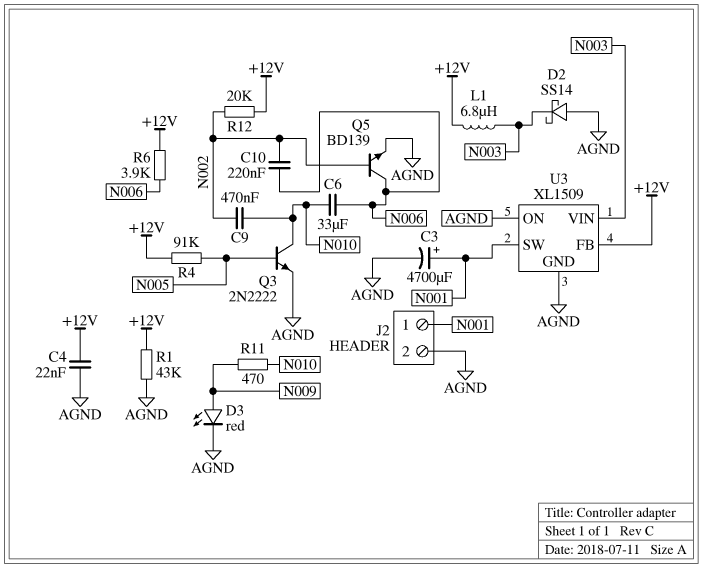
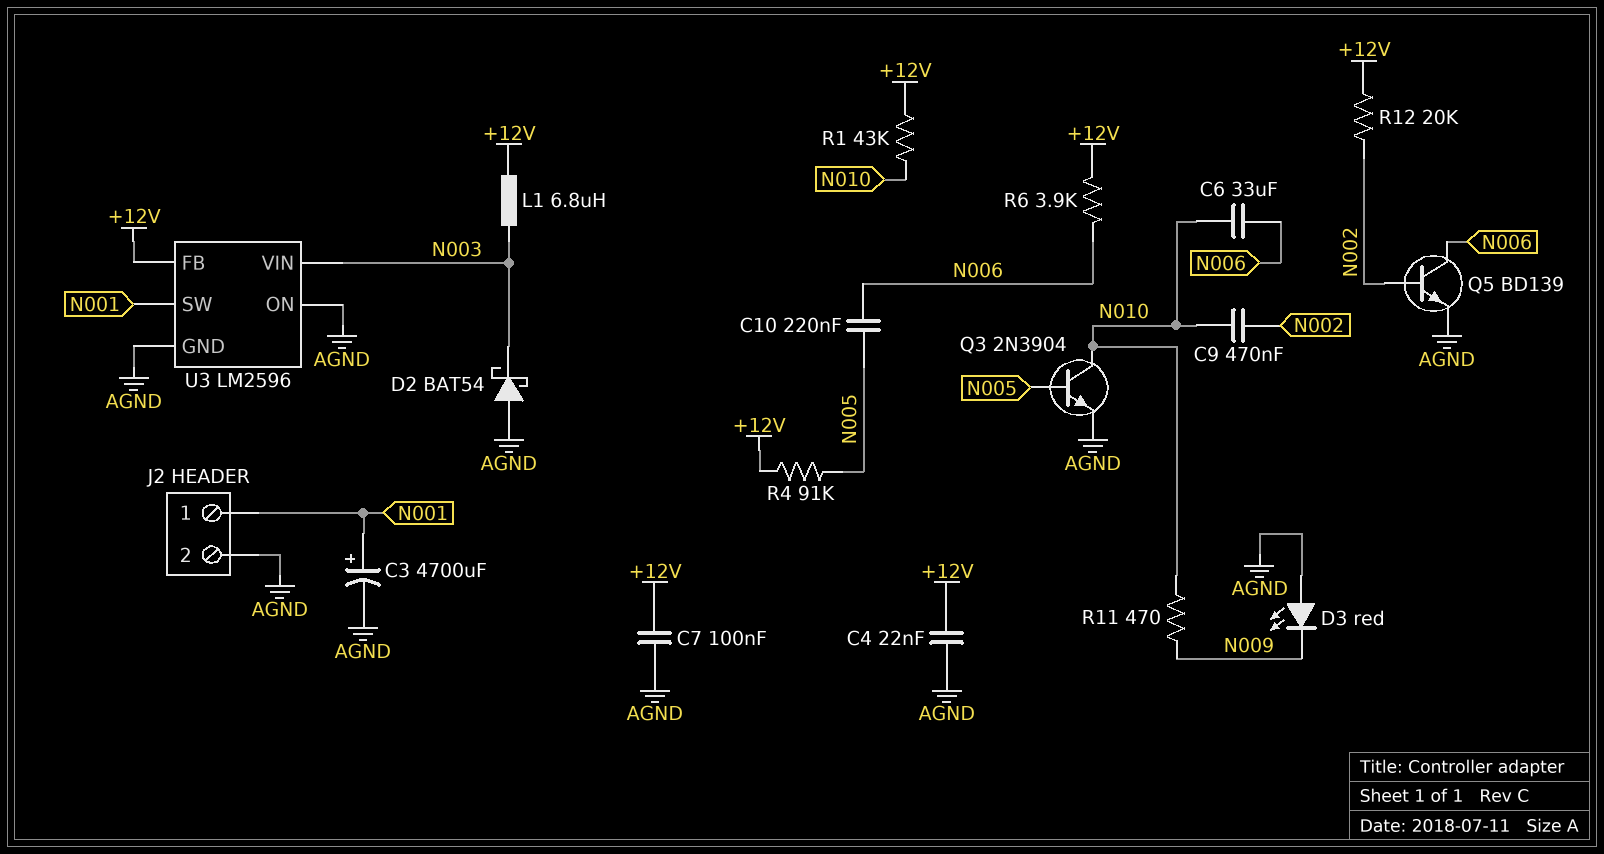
C7: none -> 100nF (+12V, AGND)
C10: 220nF (N002, N006) -> 220nF (N005, N006)
D2: schottky SS14 (A AGND, K N003) -> schottky BAT54 (A AGND, K N003)
D3: LED red (A N009, K AGND) -> LED red (A AGND, K N009)
Q3: NPN 2N2222 (B N005, C N010, E AGND) -> NPN 2N3904 (B N005, C N010, E AGND)
R1: 43k (+12V, AGND) -> 43k (+12V, N010)
U3: XL1509 -> LM2596

